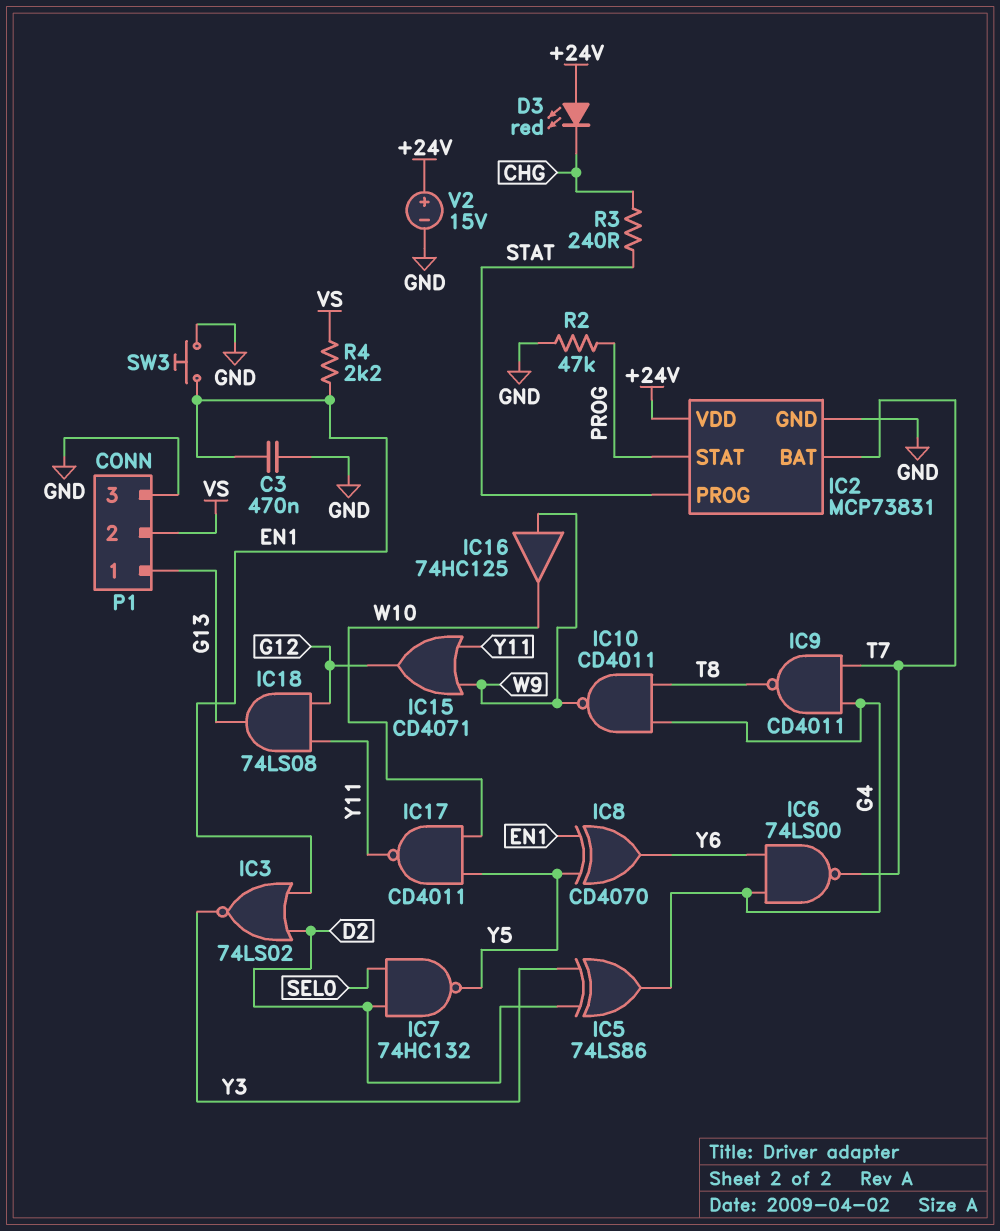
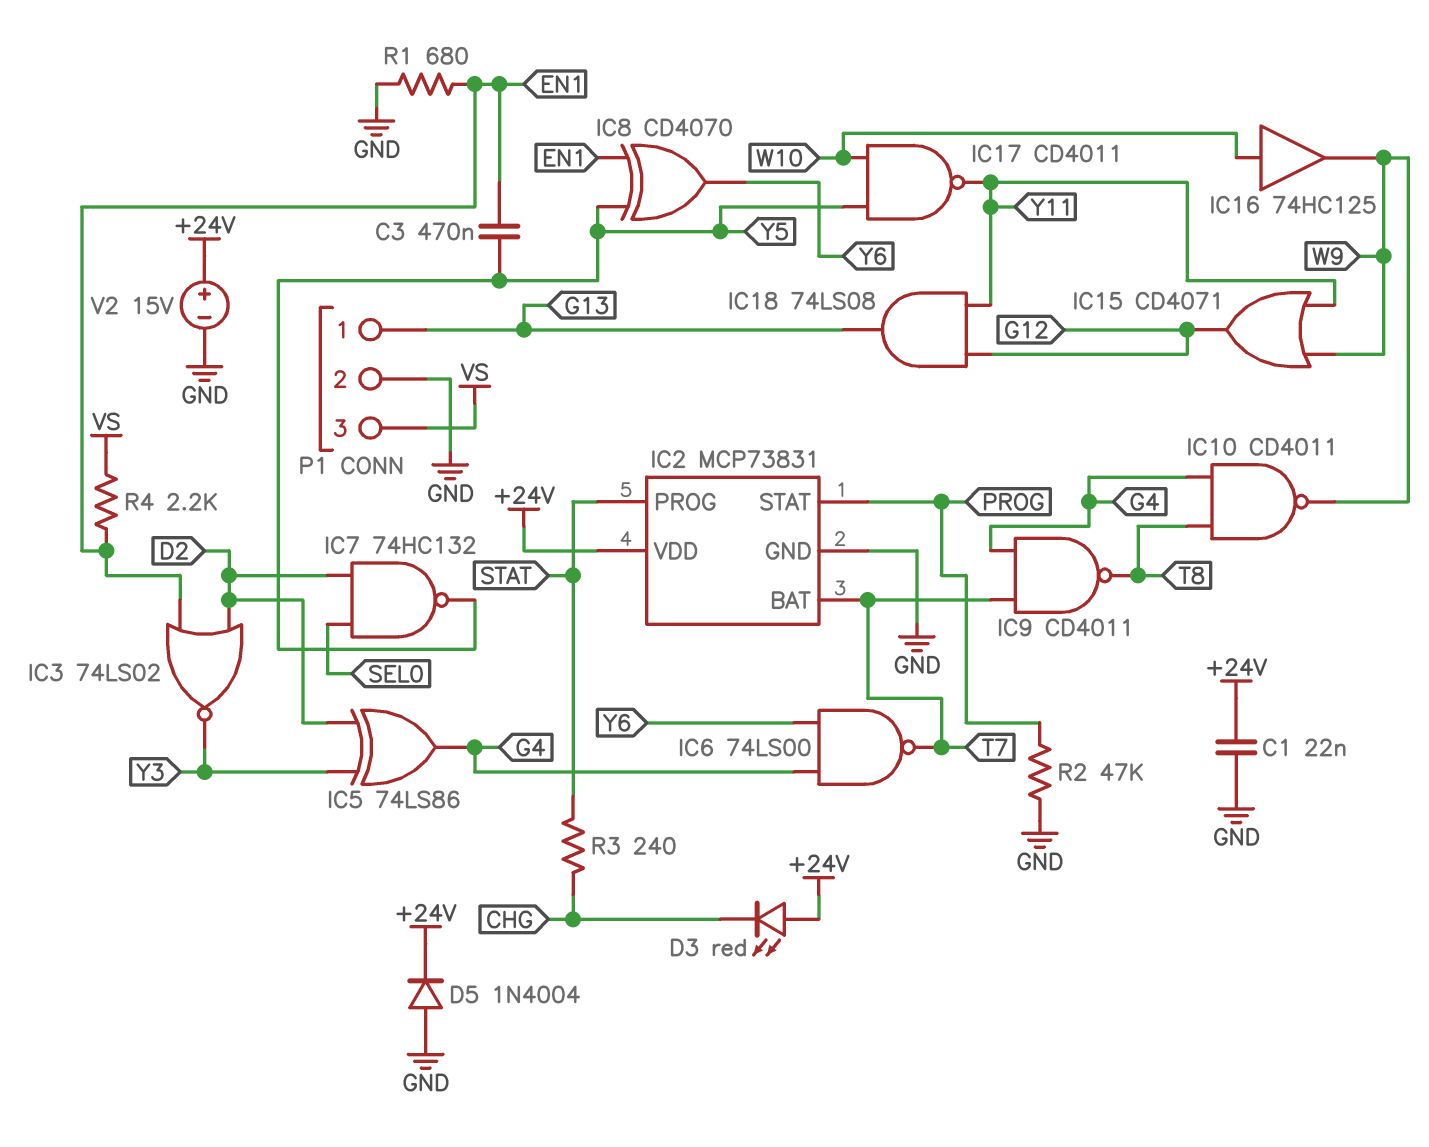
C1: none -> 22nF (+24V, GND)
C3: 470nF (EN1, GND) -> 470nF (EN1, Y5)
D5: none -> diode 1N4004 (A GND, K +24V)
IC16: buffer 74HC125 (in W9, out W10) -> buffer 74HC125 (in W10, out W9)
P1 pin 2: VS -> GND
P1 pin 3: GND -> VS
R1: none -> 680 (EN1, GND)
SW3: button (EN1, GND) -> none

